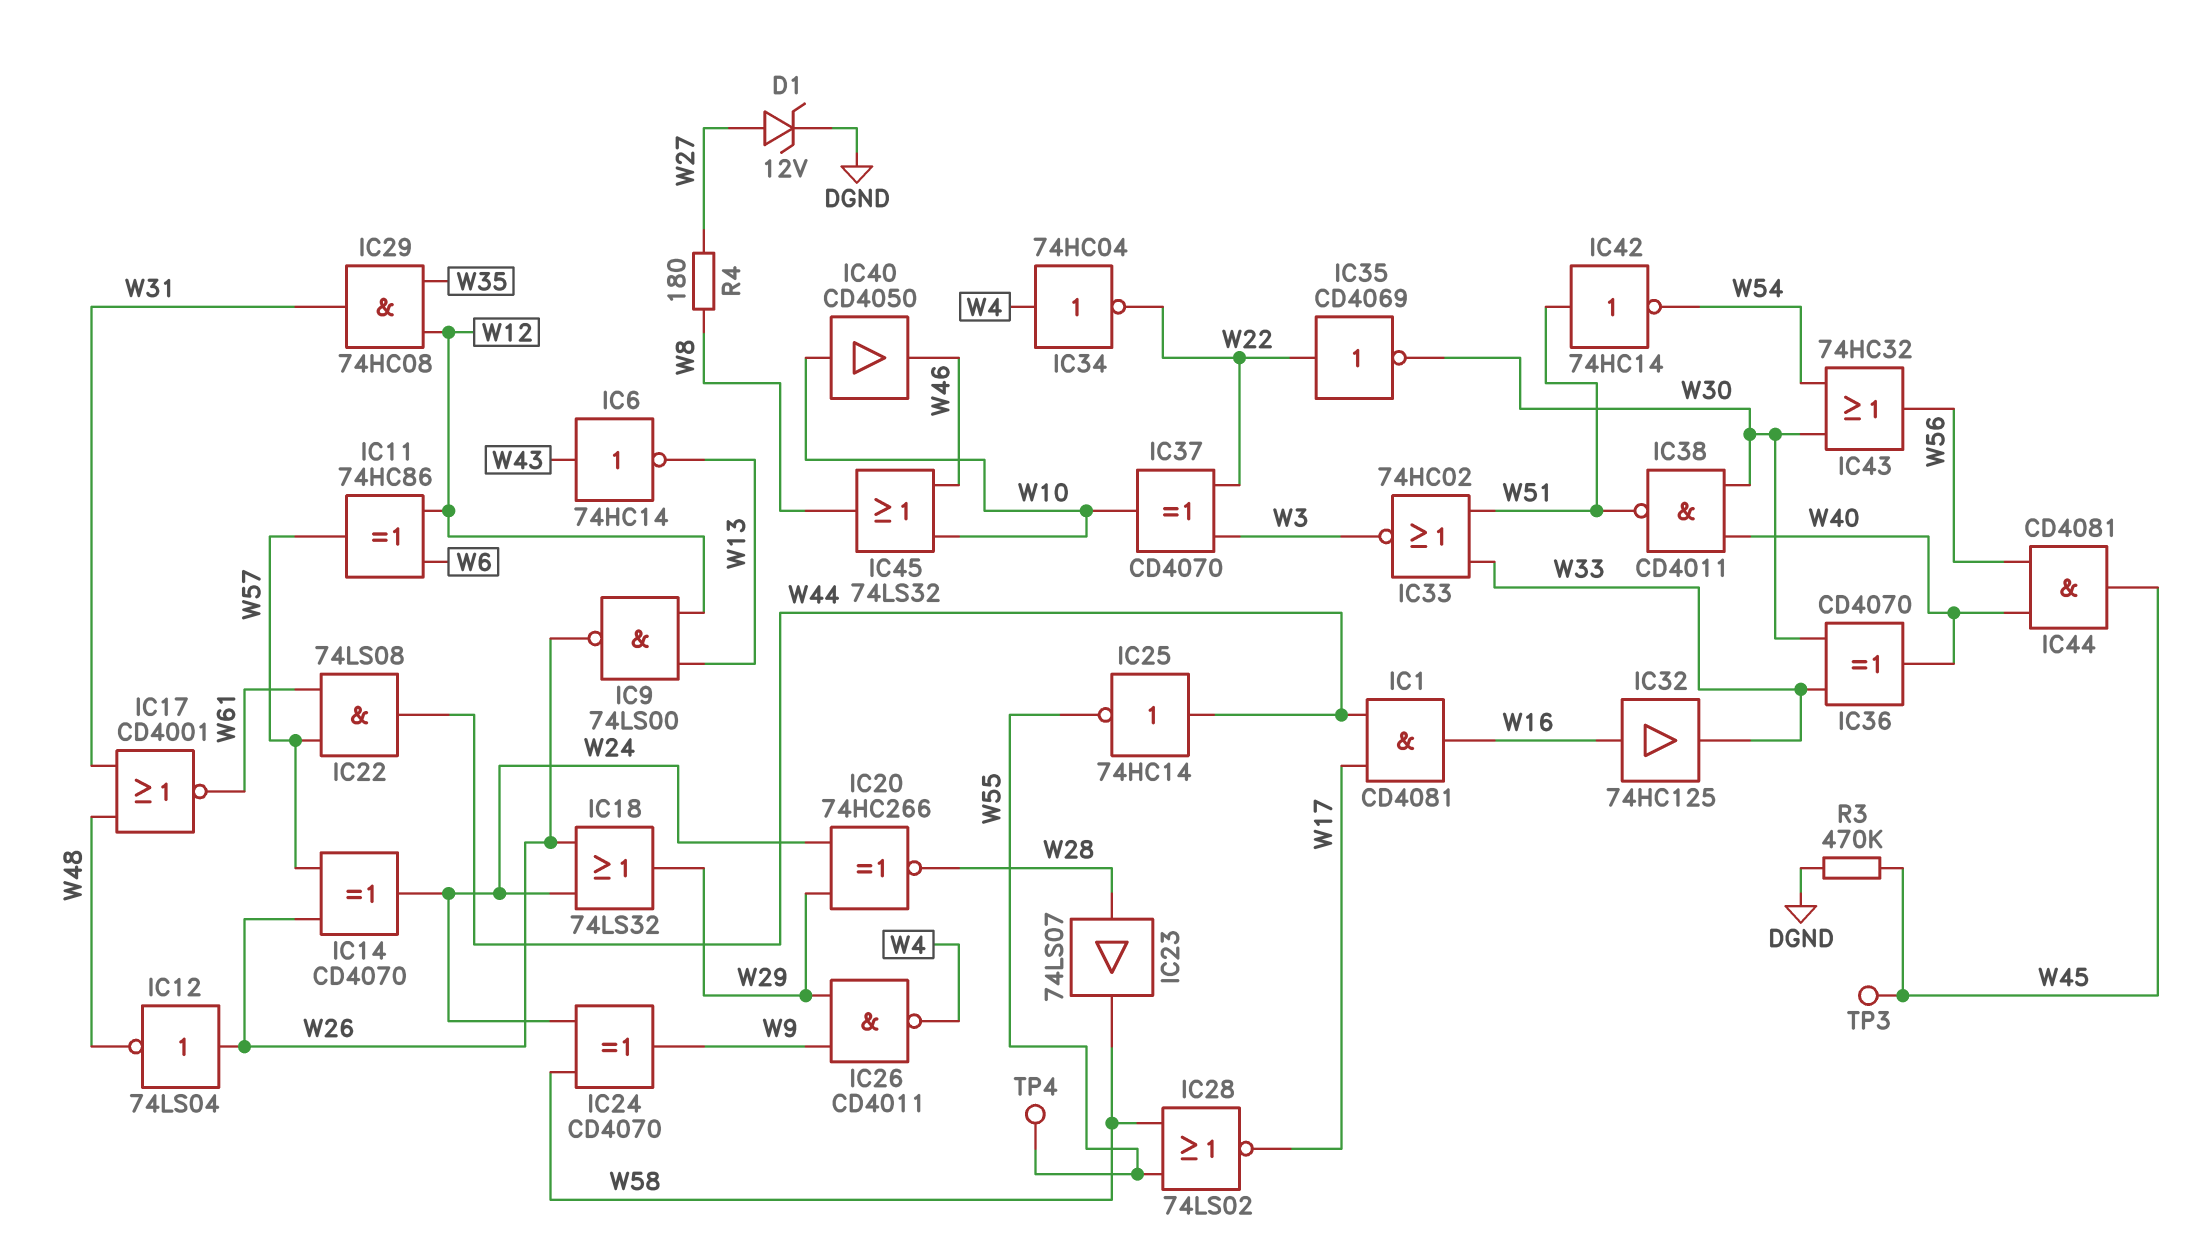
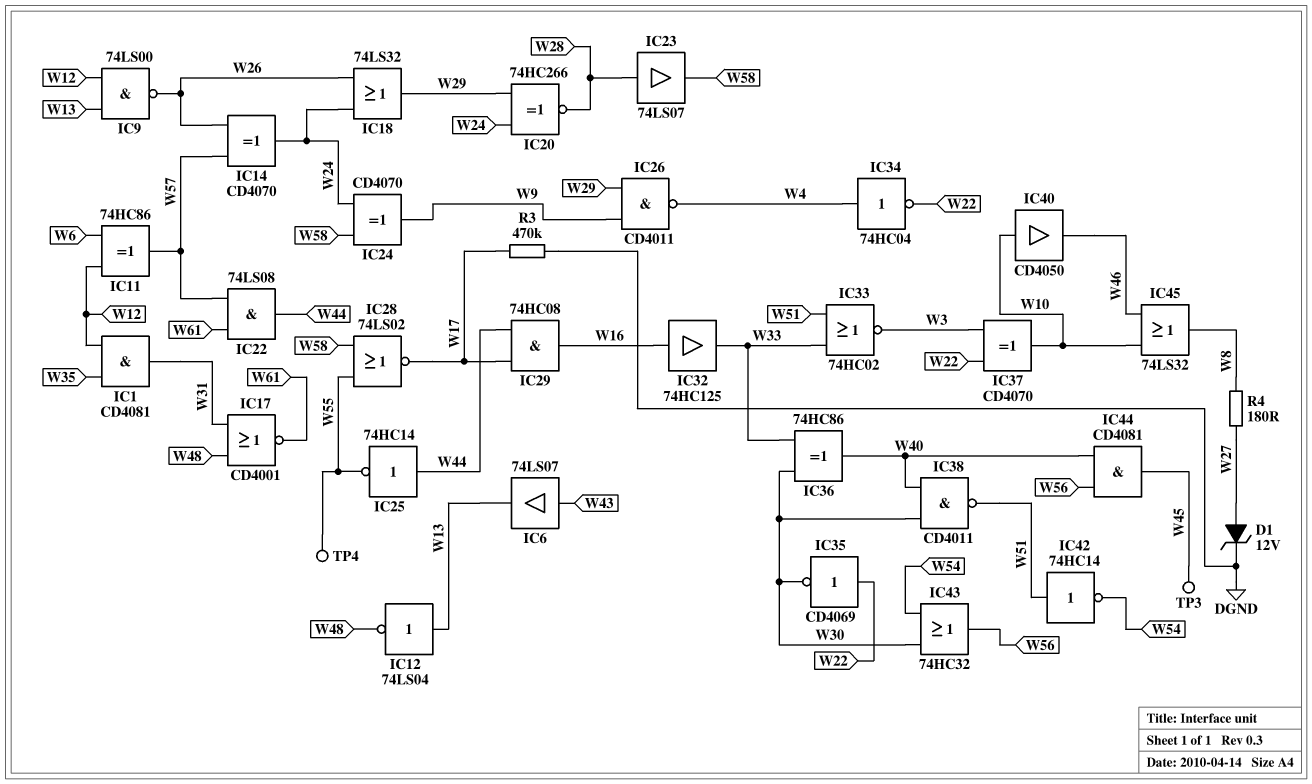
IC1: AND CD4081 (in W17, in W44, out W16) -> AND CD4081 (in W12, in W35, out W31)
IC6: NOT 74HC14 (in W43, out W13) -> buffer 74LS07 (in W43, out W13)
IC12: NOT 74LS04 (in W26, out W48) -> NOT 74LS04 (in W13, out W48)
IC29: AND 74HC08 (in W12, in W35, out W31) -> AND 74HC08 (in W17, in W44, out W16)
IC36: XOR CD4070 (in W30, in W33, out W40) -> XOR 74HC86 (in W30, in W33, out W40)
R3: 470k (DGND, W45) -> 470k (DGND, W17)

